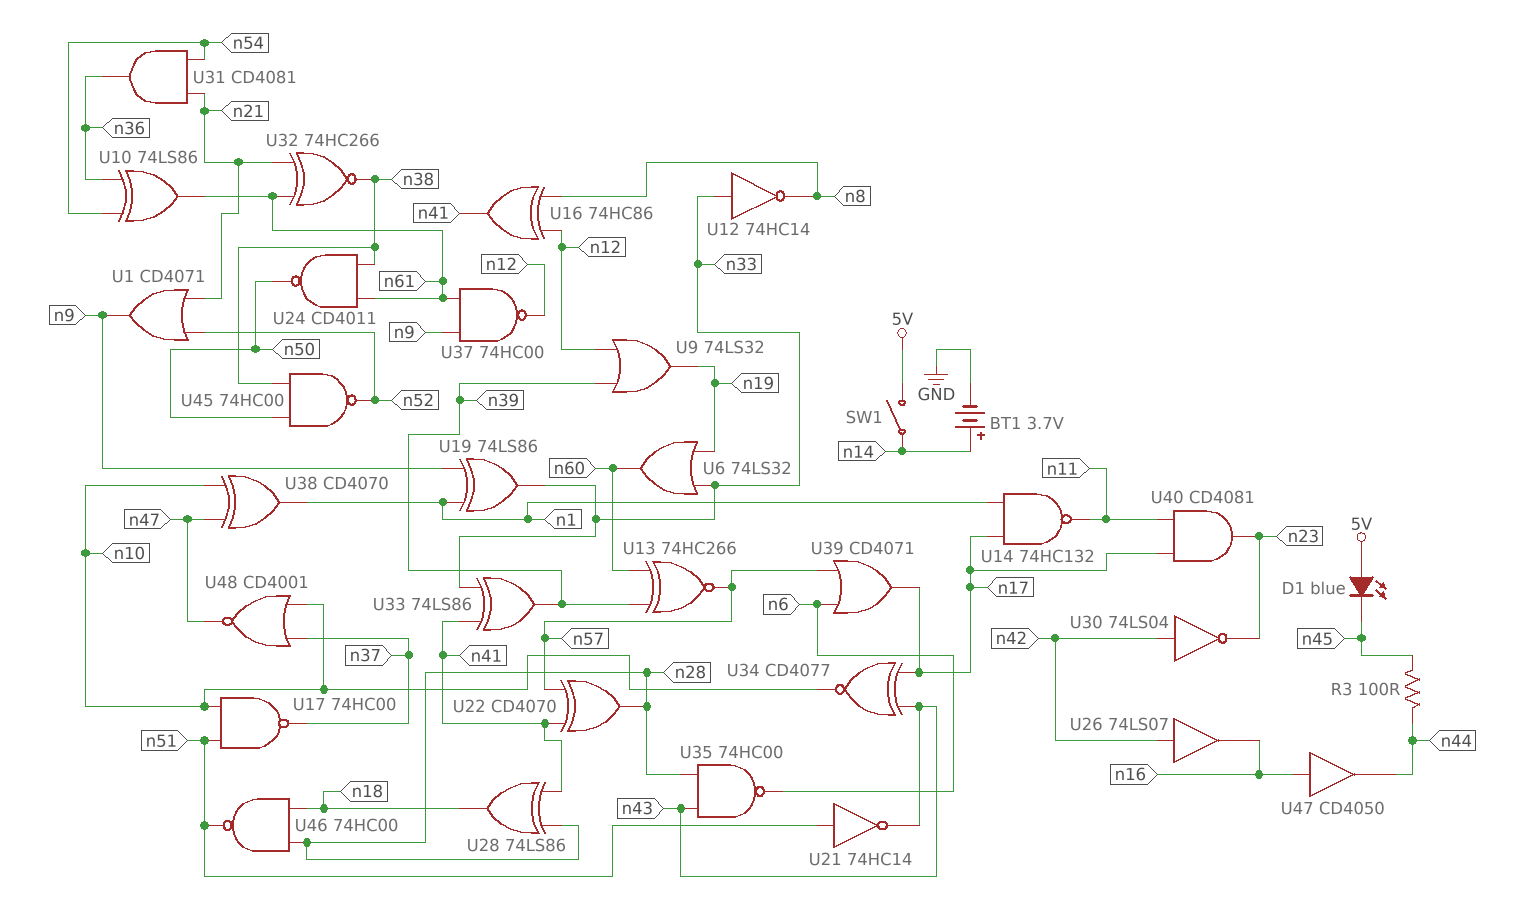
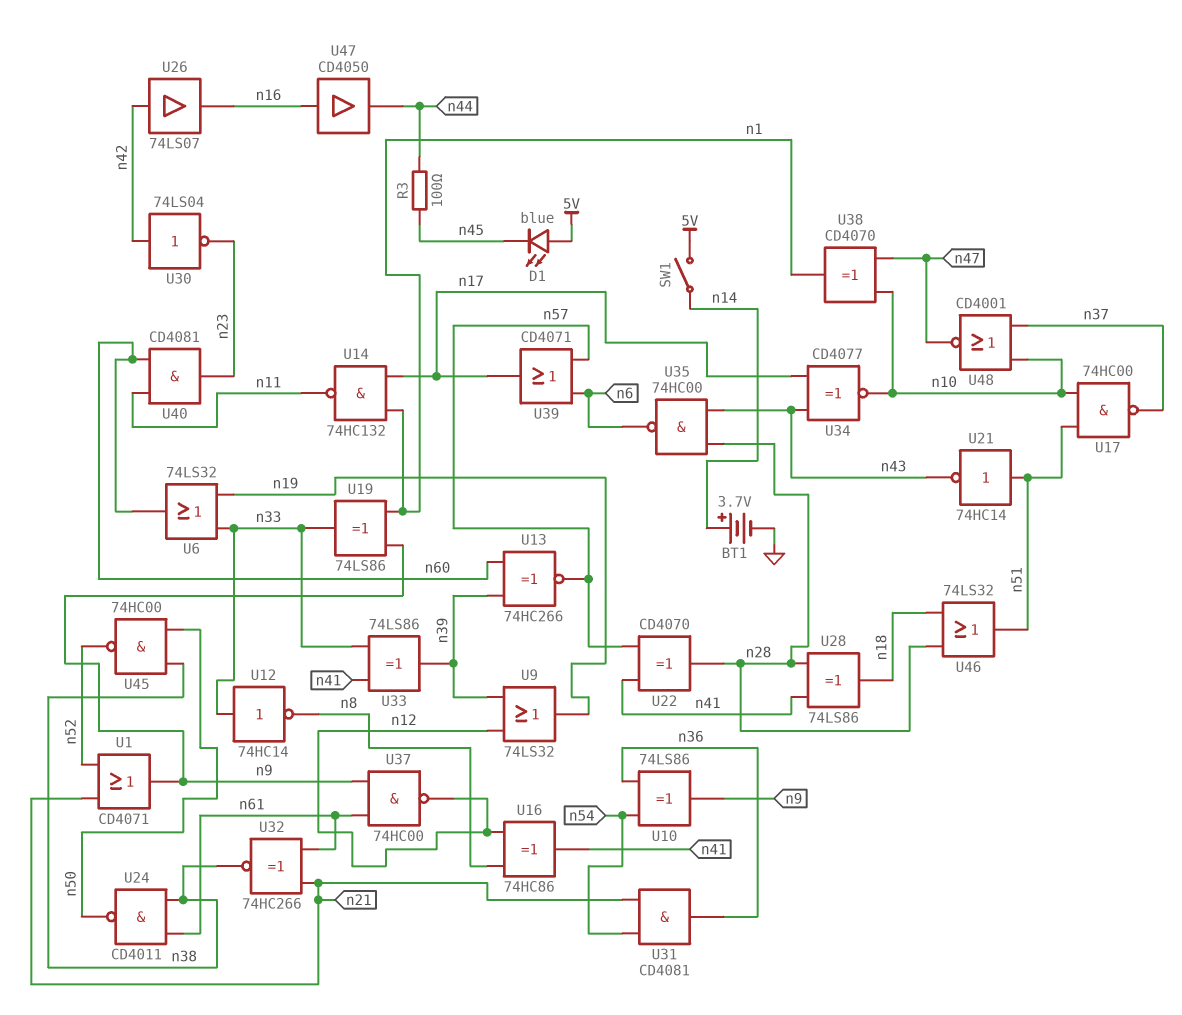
U10: XOR 74LS86 (in n36, in n54, out n61) -> XOR 74LS86 (in n36, in n54, out n9)
U40: AND CD4081 (in n11, in n17, out n23) -> AND CD4081 (in n11, in n60, out n23)
U46: NAND 74HC00 (in n18, in n28, out n51) -> OR 74LS32 (in n18, in n28, out n51)

